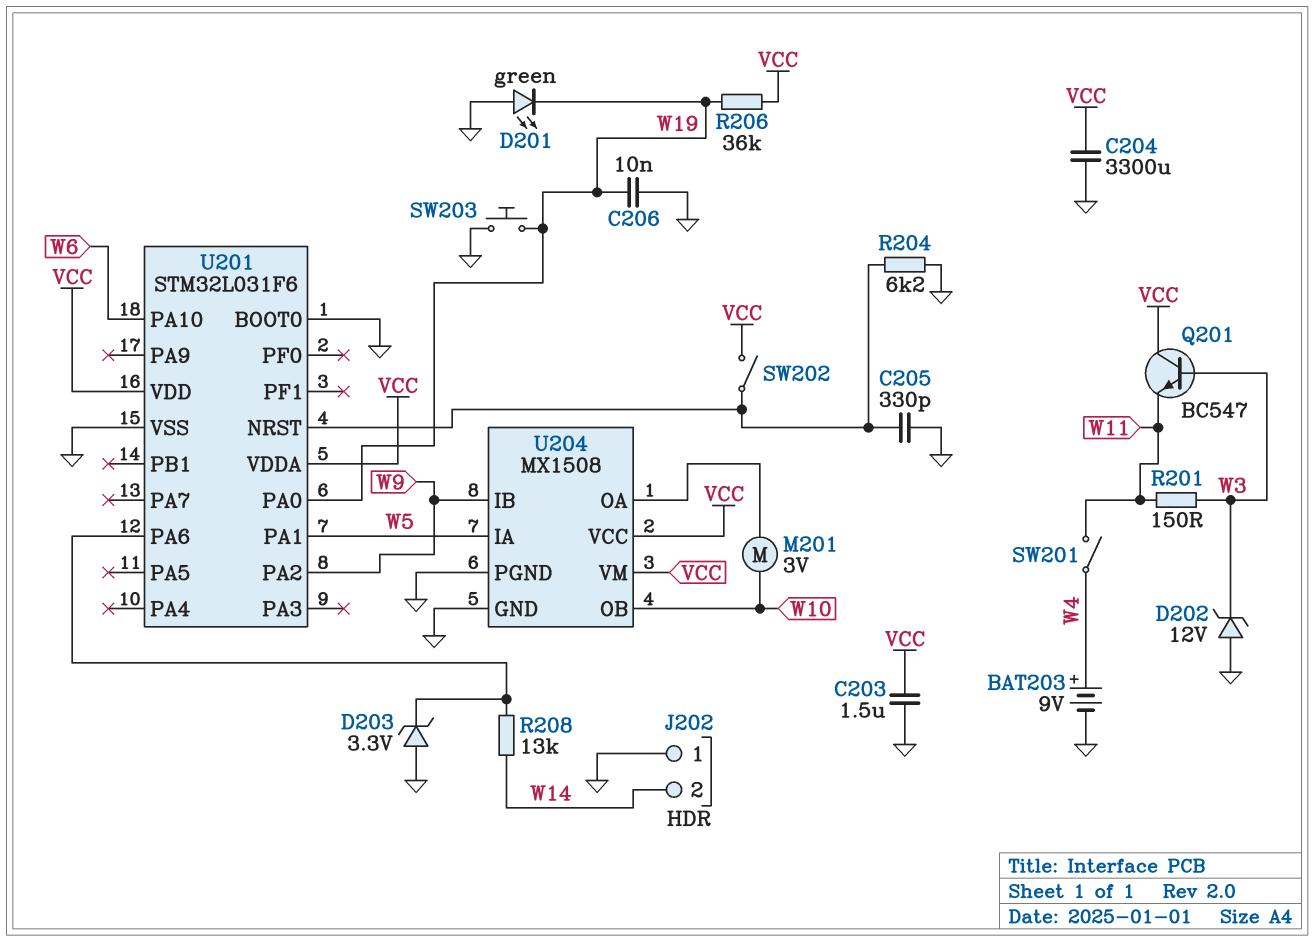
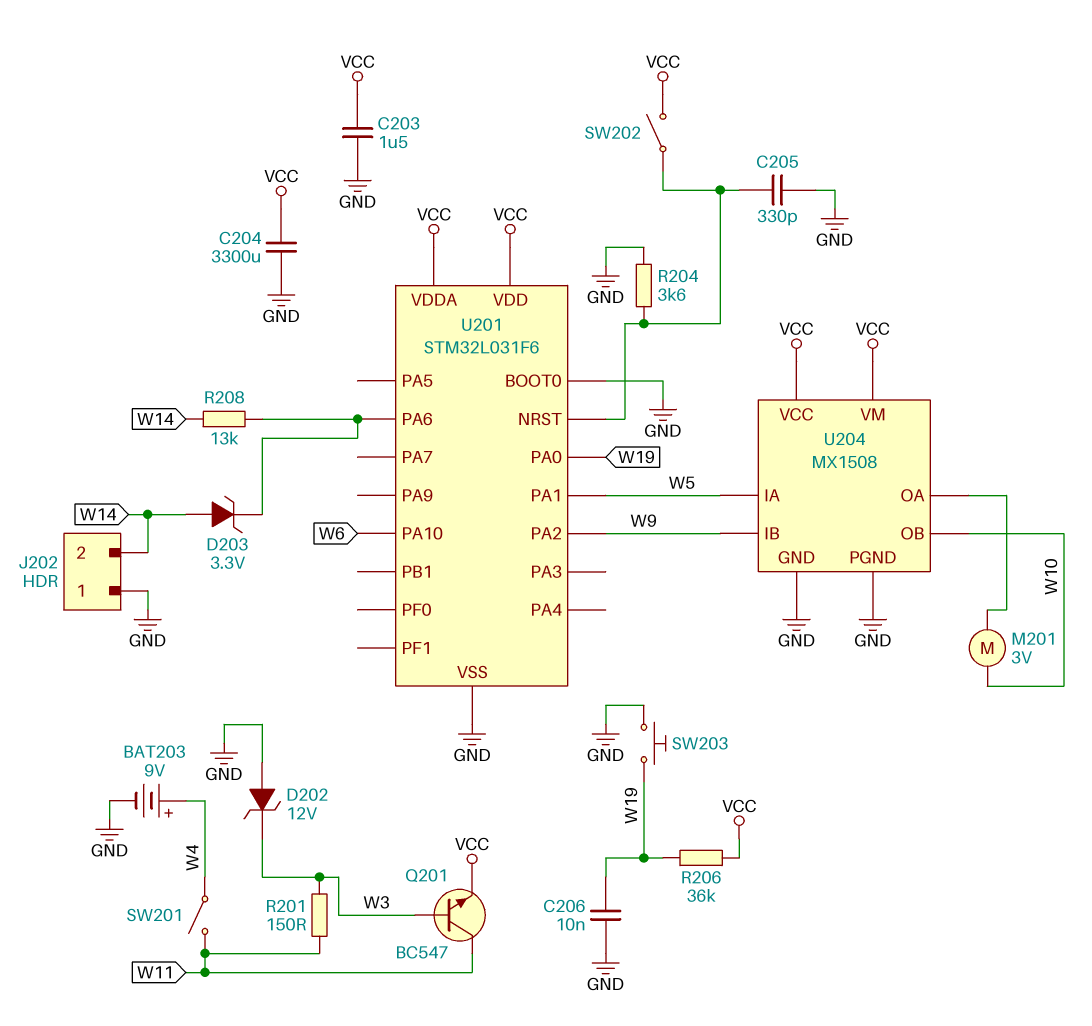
D201: LED green (A GND, K W19) -> none
D203: zener 3.3V (A GND, K U201/PA6) -> zener 3.3V (A W14, K U201/PA6)
Q201: NPN BC547 (B W3, C VCC, E W11) -> NPN BC547 (B W3, C W11, E VCC)
R204: 6.2k (GND, U201/NRST) -> 3.6k (GND, U201/NRST)

